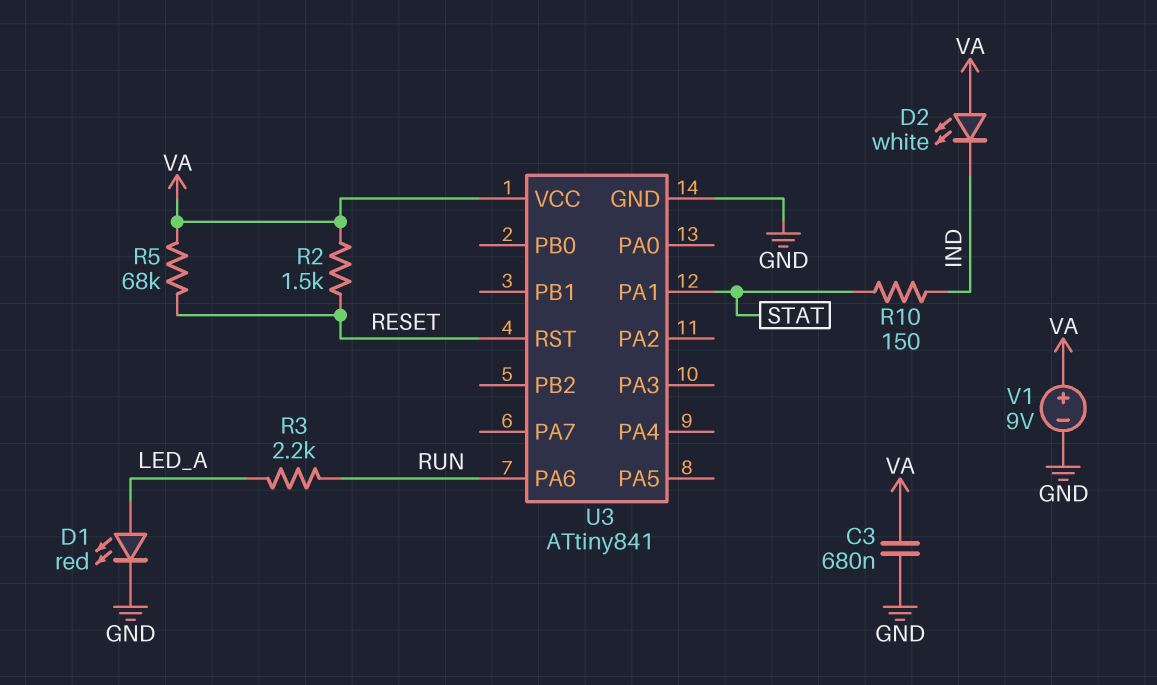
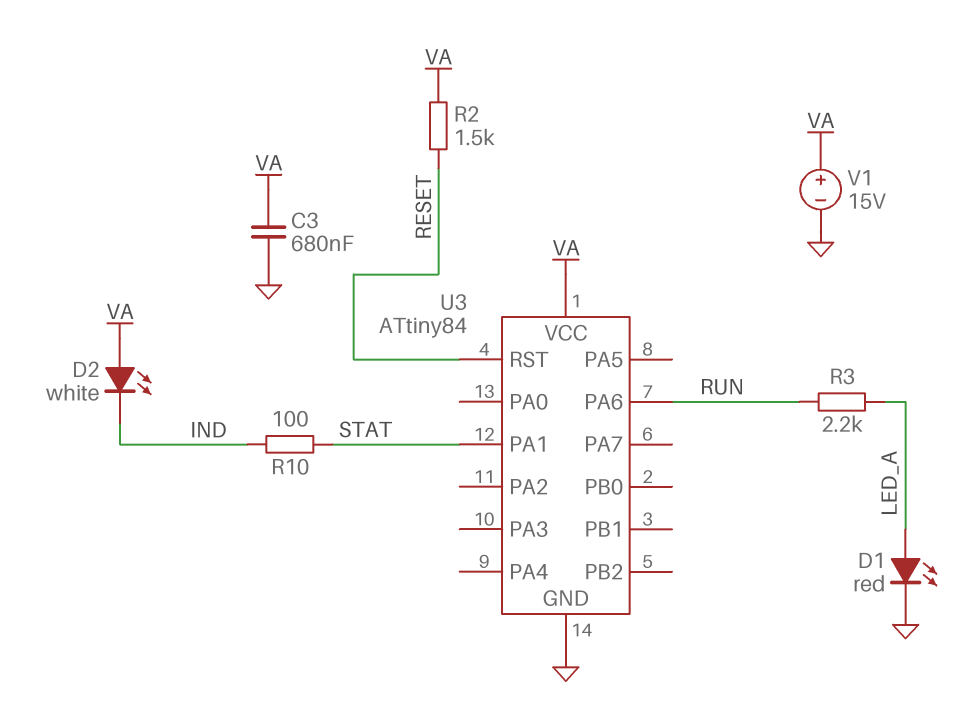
R5: 68k (RESET, VA) -> none
R10: 150 (IND, STAT) -> 100 (IND, STAT)
U3: ATtiny841 -> ATtiny84
V1: 9V (plus VA, minus GND) -> 15V (plus VA, minus GND)

